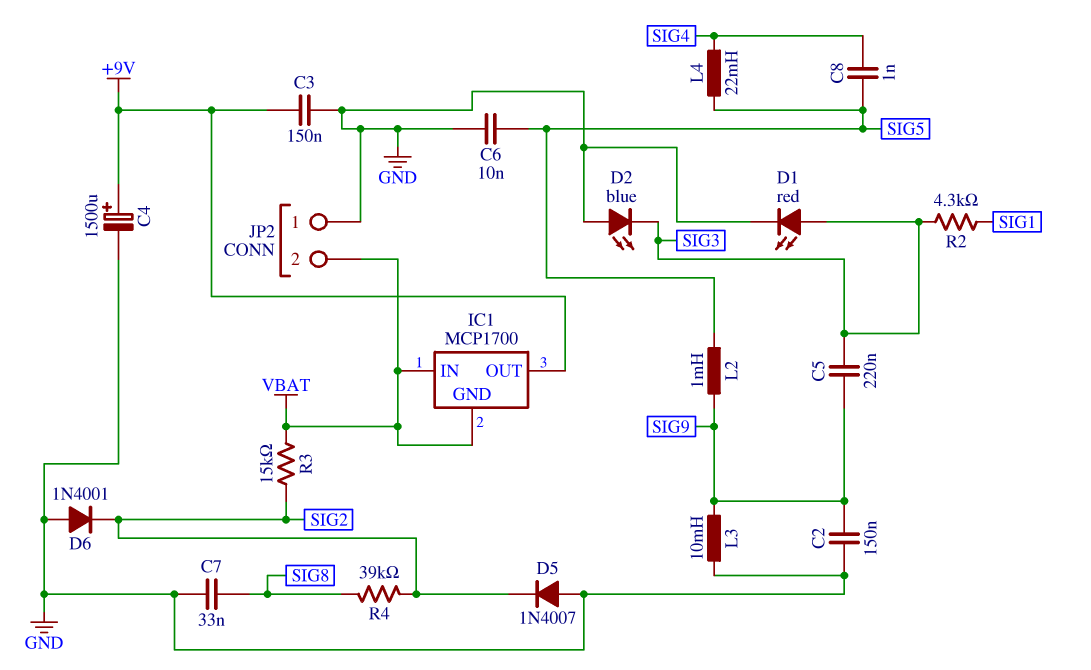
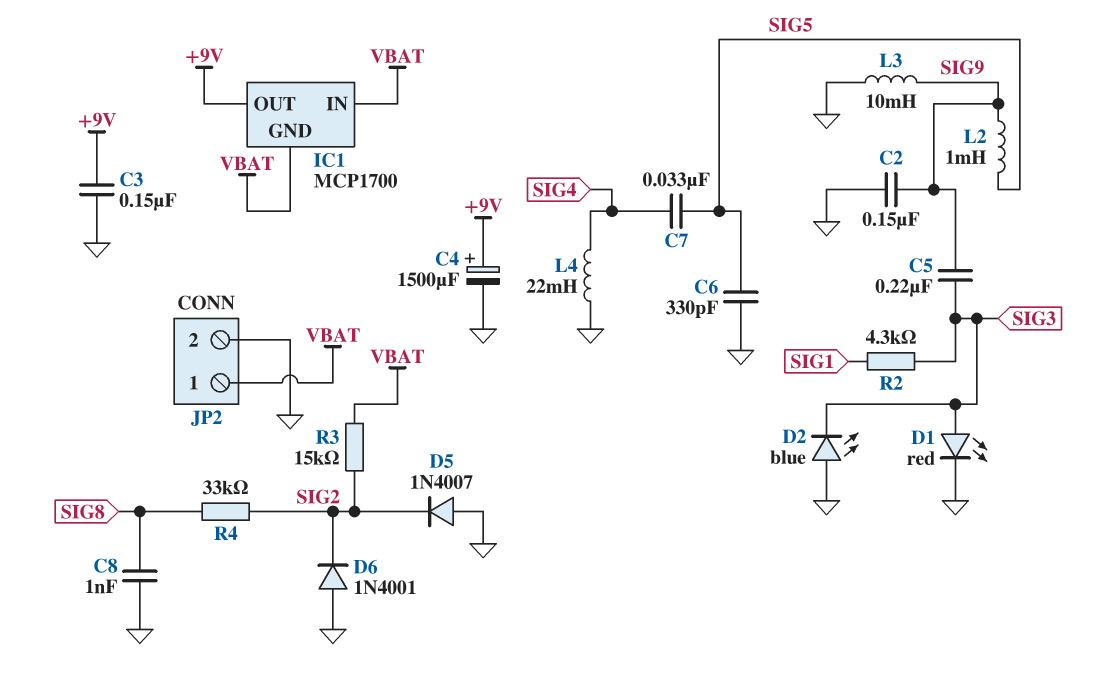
C6: 10nF (GND, SIG5) -> 330pF (GND, SIG5)
C7: 33nF (GND, SIG8) -> 33nF (SIG4, SIG5)
C8: 1nF (SIG4, SIG5) -> 1nF (GND, SIG8)
JP2 pin 1: GND -> VBAT
JP2 pin 2: VBAT -> GND
L4: 22mH (SIG4, SIG5) -> 22mH (GND, SIG4)
R4: 39k (SIG2, SIG8) -> 33k (SIG2, SIG8)

